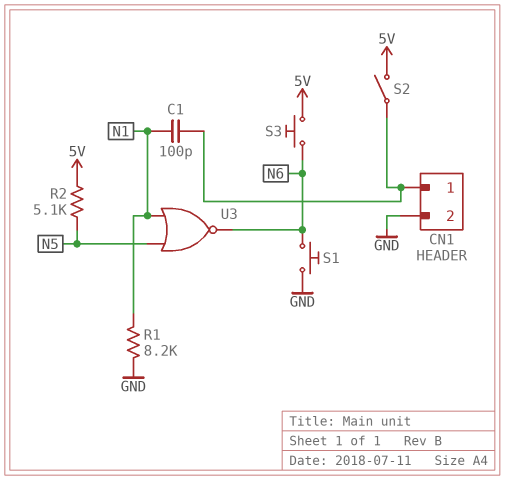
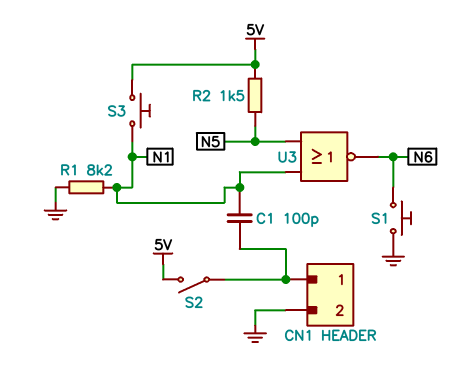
R2: 5.1k (5V, N5) -> 1.5k (5V, N5)
S3: button (5V, N6) -> button (5V, N1)

